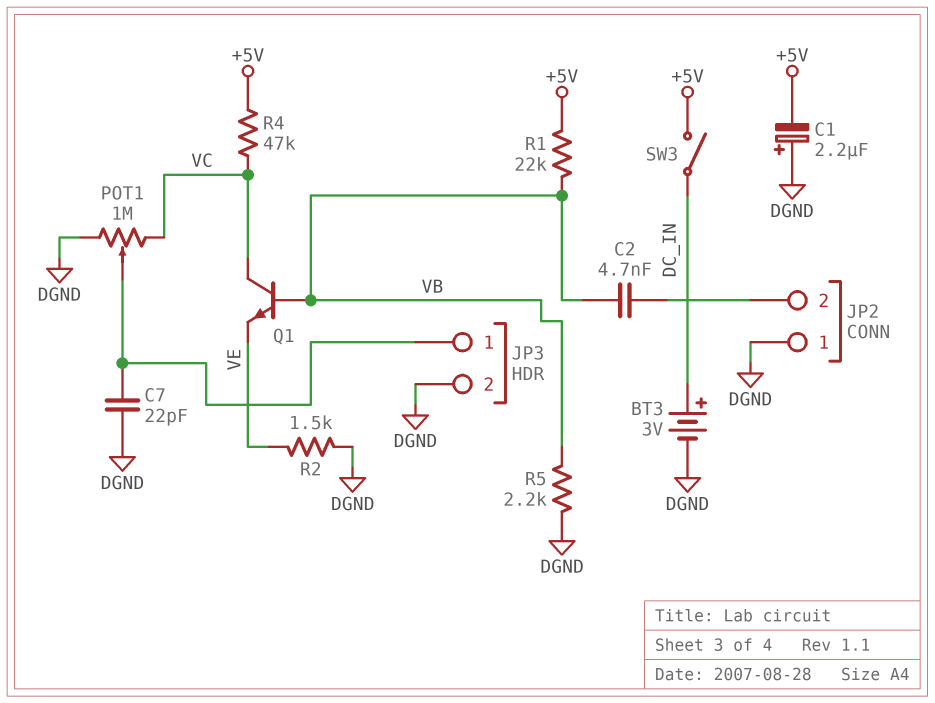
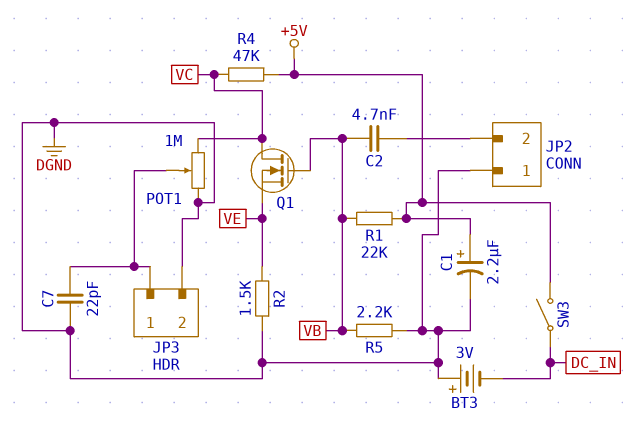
BT3: 3V (plus DC_IN, minus DGND) -> 3V (plus DGND, minus DC_IN)
C1: 2.2uF (plus DGND, minus +5V) -> 2.2uF (plus +5V, minus DGND)
Q1: NPN (B VB, C VC, E VE) -> NMOS (G VB, D VC, S VE)

